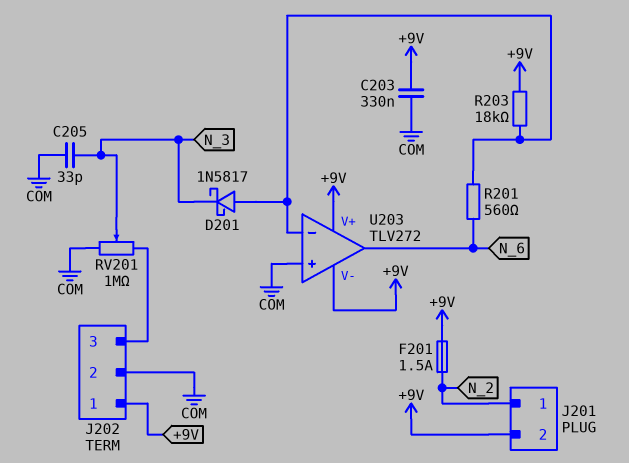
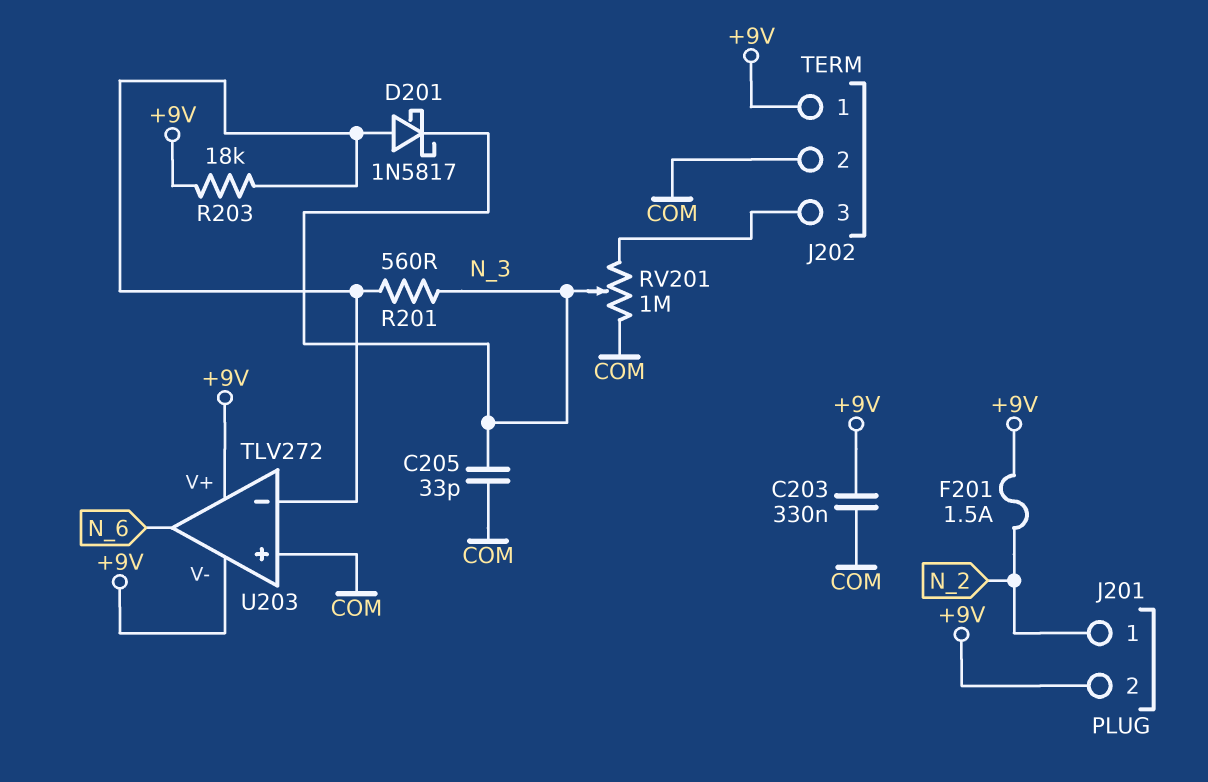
R201: 560 (N_6, U203/in-) -> 560 (N_3, U203/in-)

